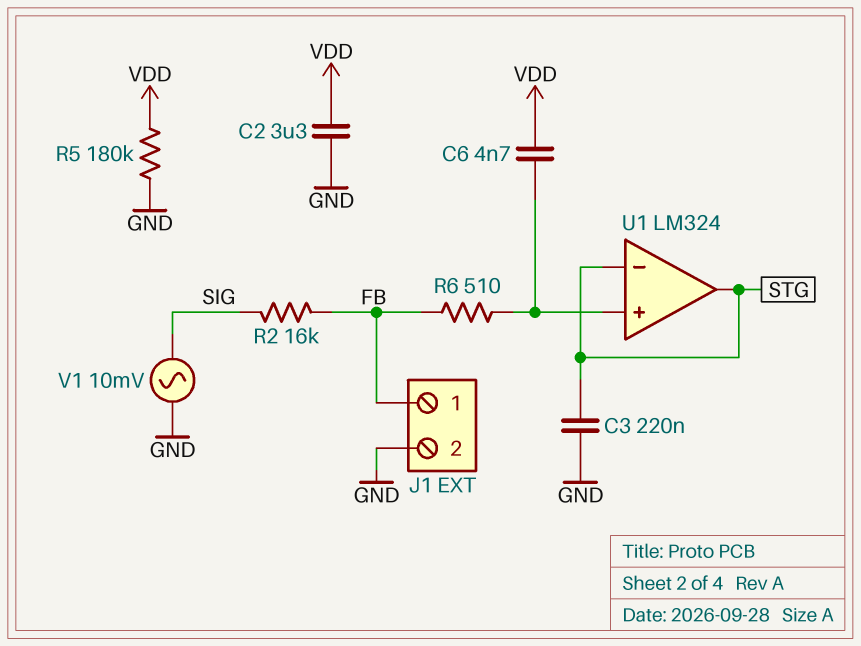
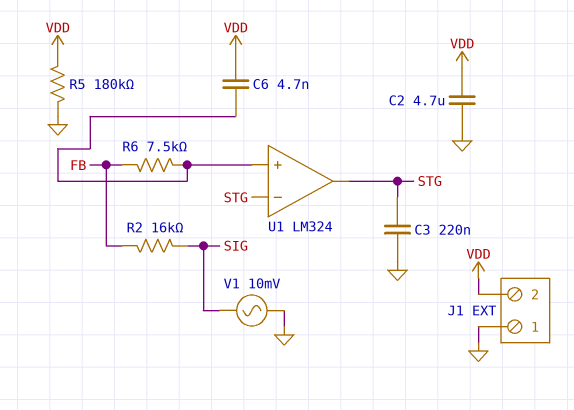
C2: 3.3uF (GND, VDD) -> 4.7uF (GND, VDD)
J1 pin 1: FB -> GND
J1 pin 2: GND -> VDD
R6: 510 (FB, U1/in+) -> 7.5k (FB, U1/in+)

